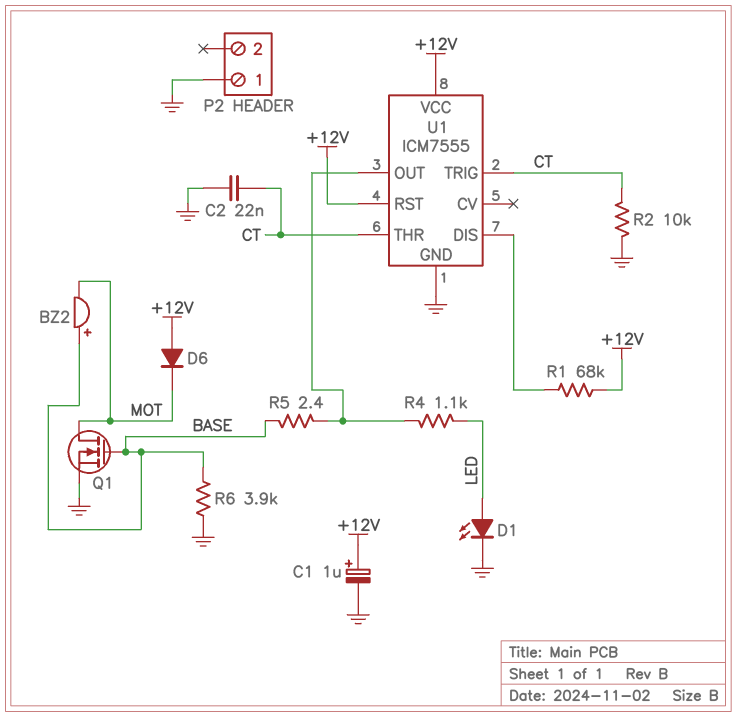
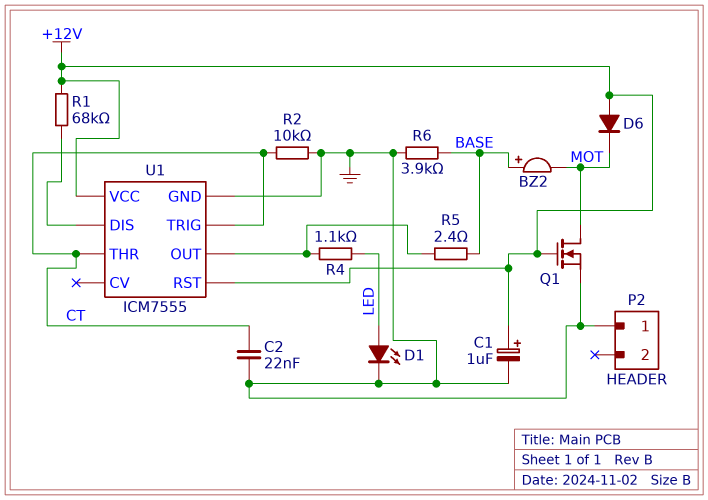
Q1: NMOS (G BASE, D MOT, S GND) -> NMOS (G +12V, D MOT, S GND)

